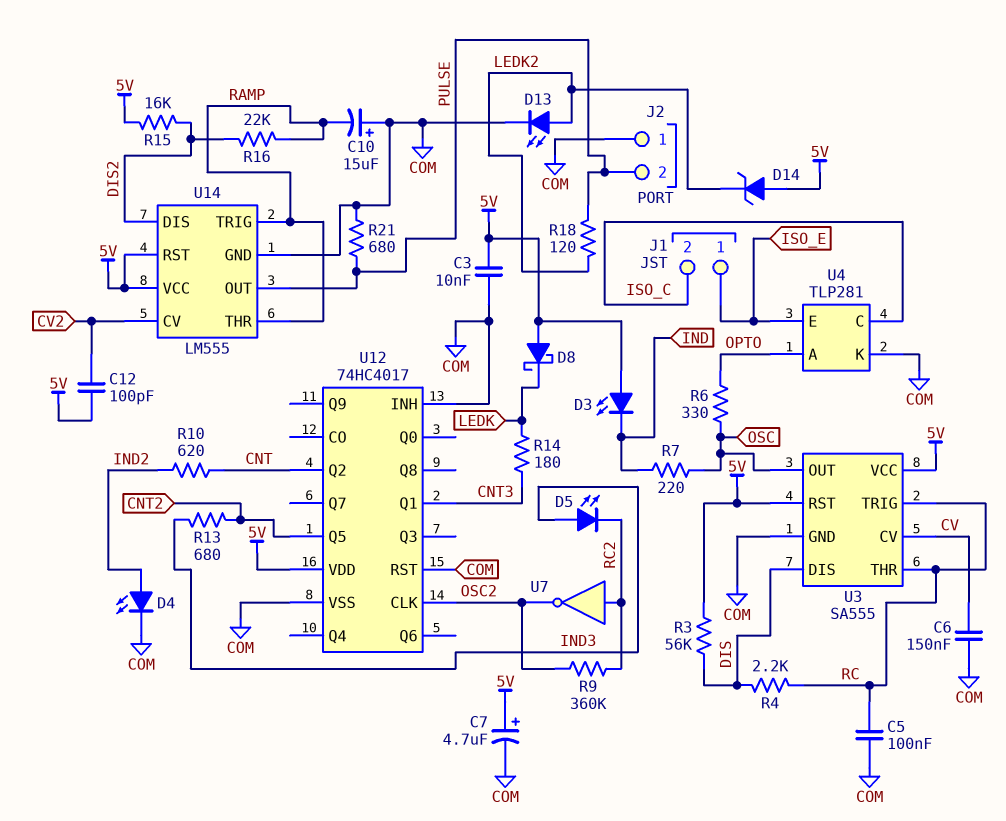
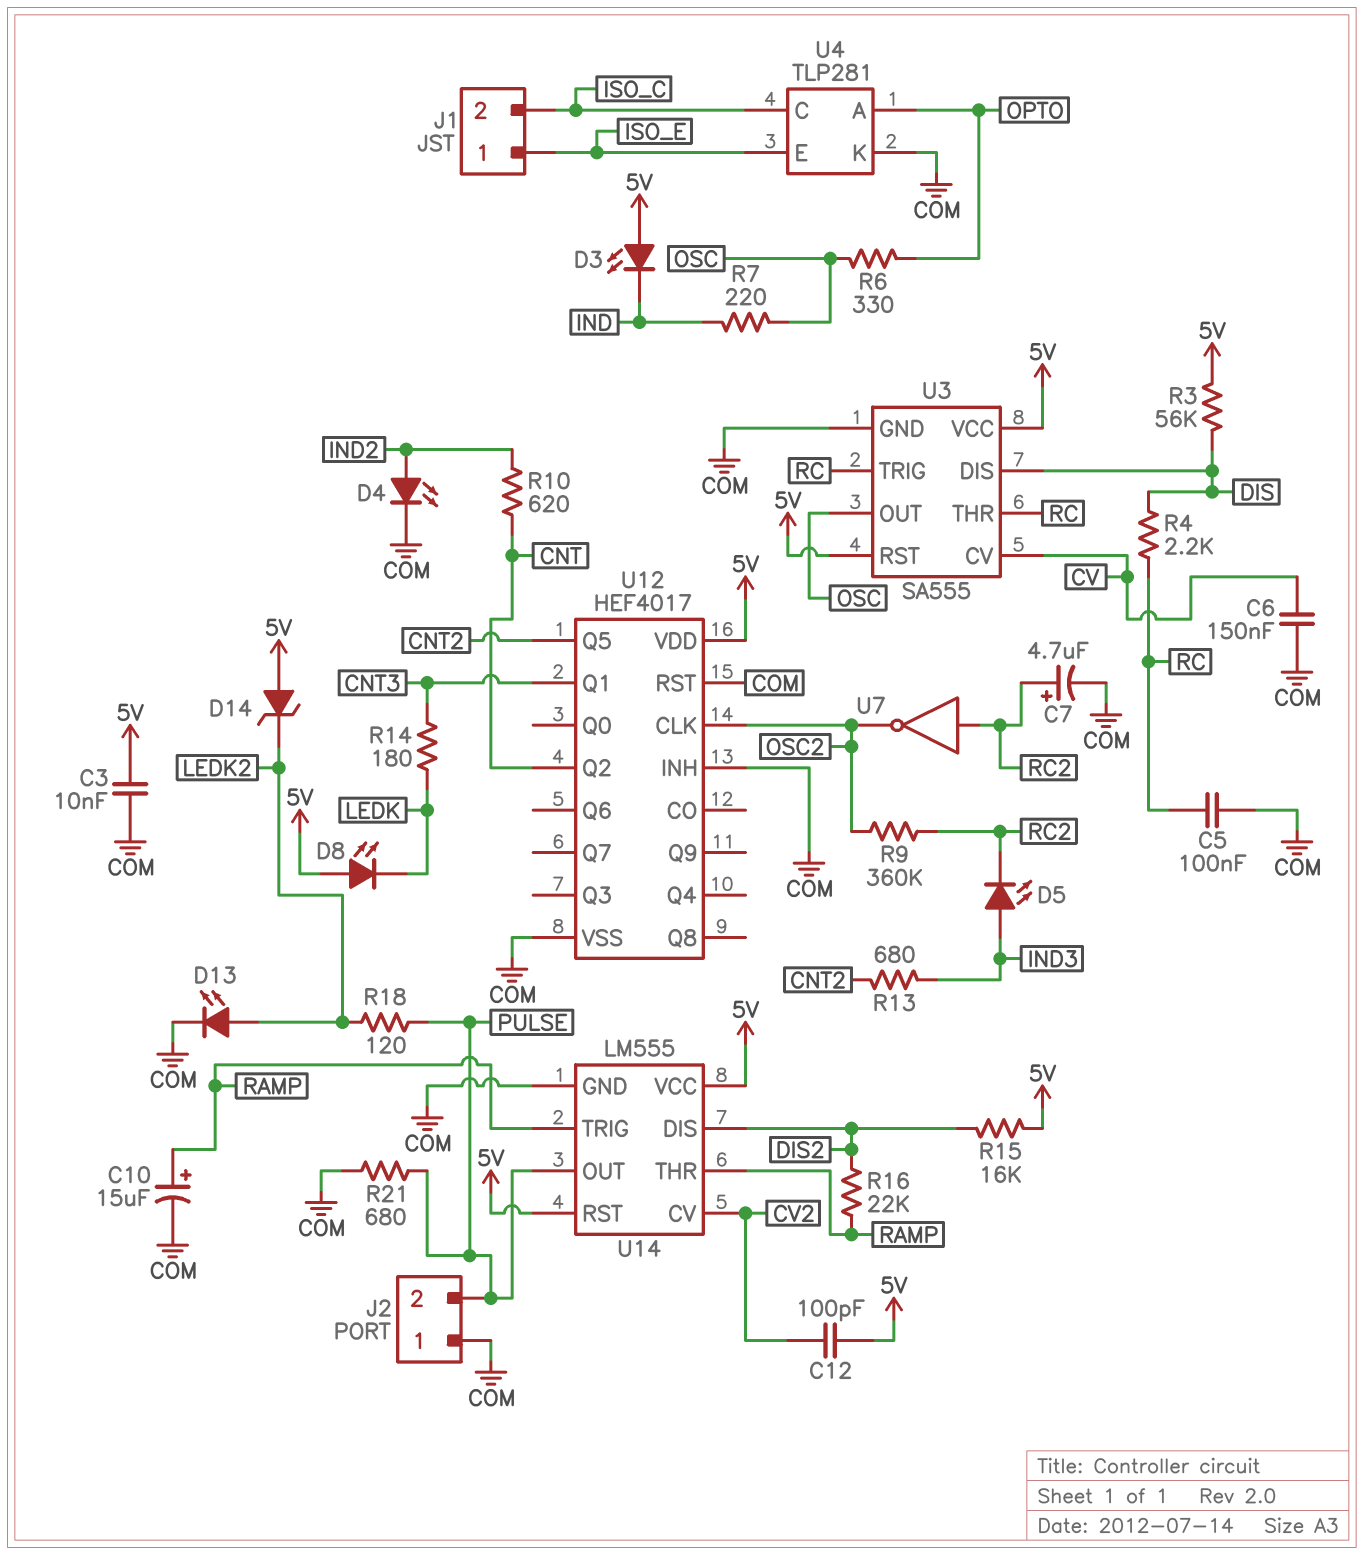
C7: 4.7uF (plus 5V, minus COM) -> 4.7uF (plus RC2, minus COM)
C10: 15uF (plus COM, minus RAMP) -> 15uF (plus RAMP, minus COM)
D8: schottky (A 5V, K LEDK) -> LED (A 5V, K LEDK)
U12: 74HC4017 -> HEF4017

